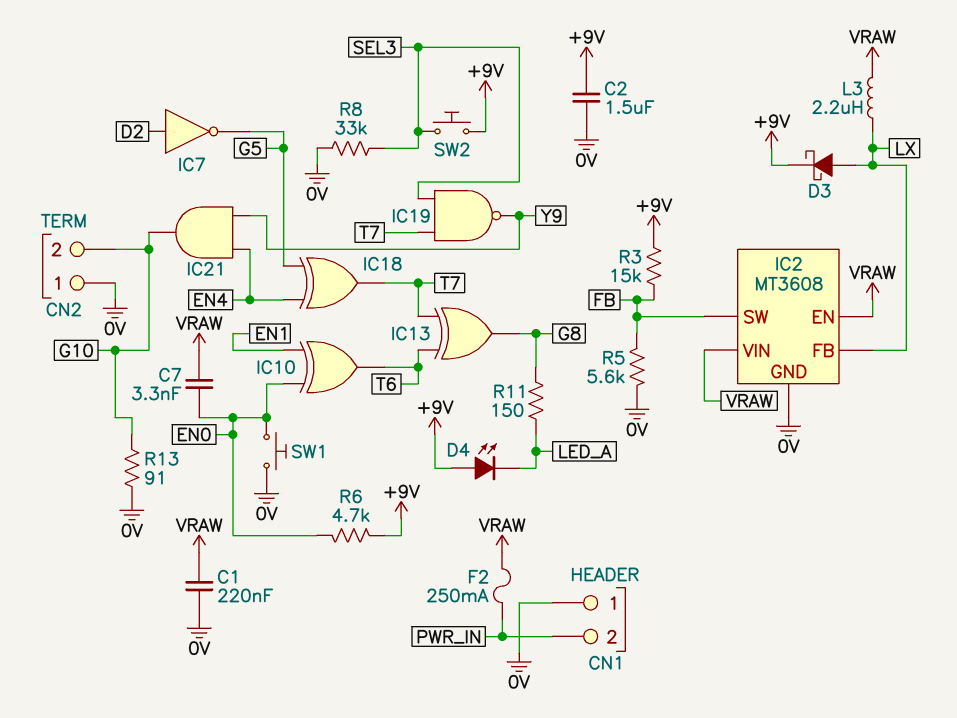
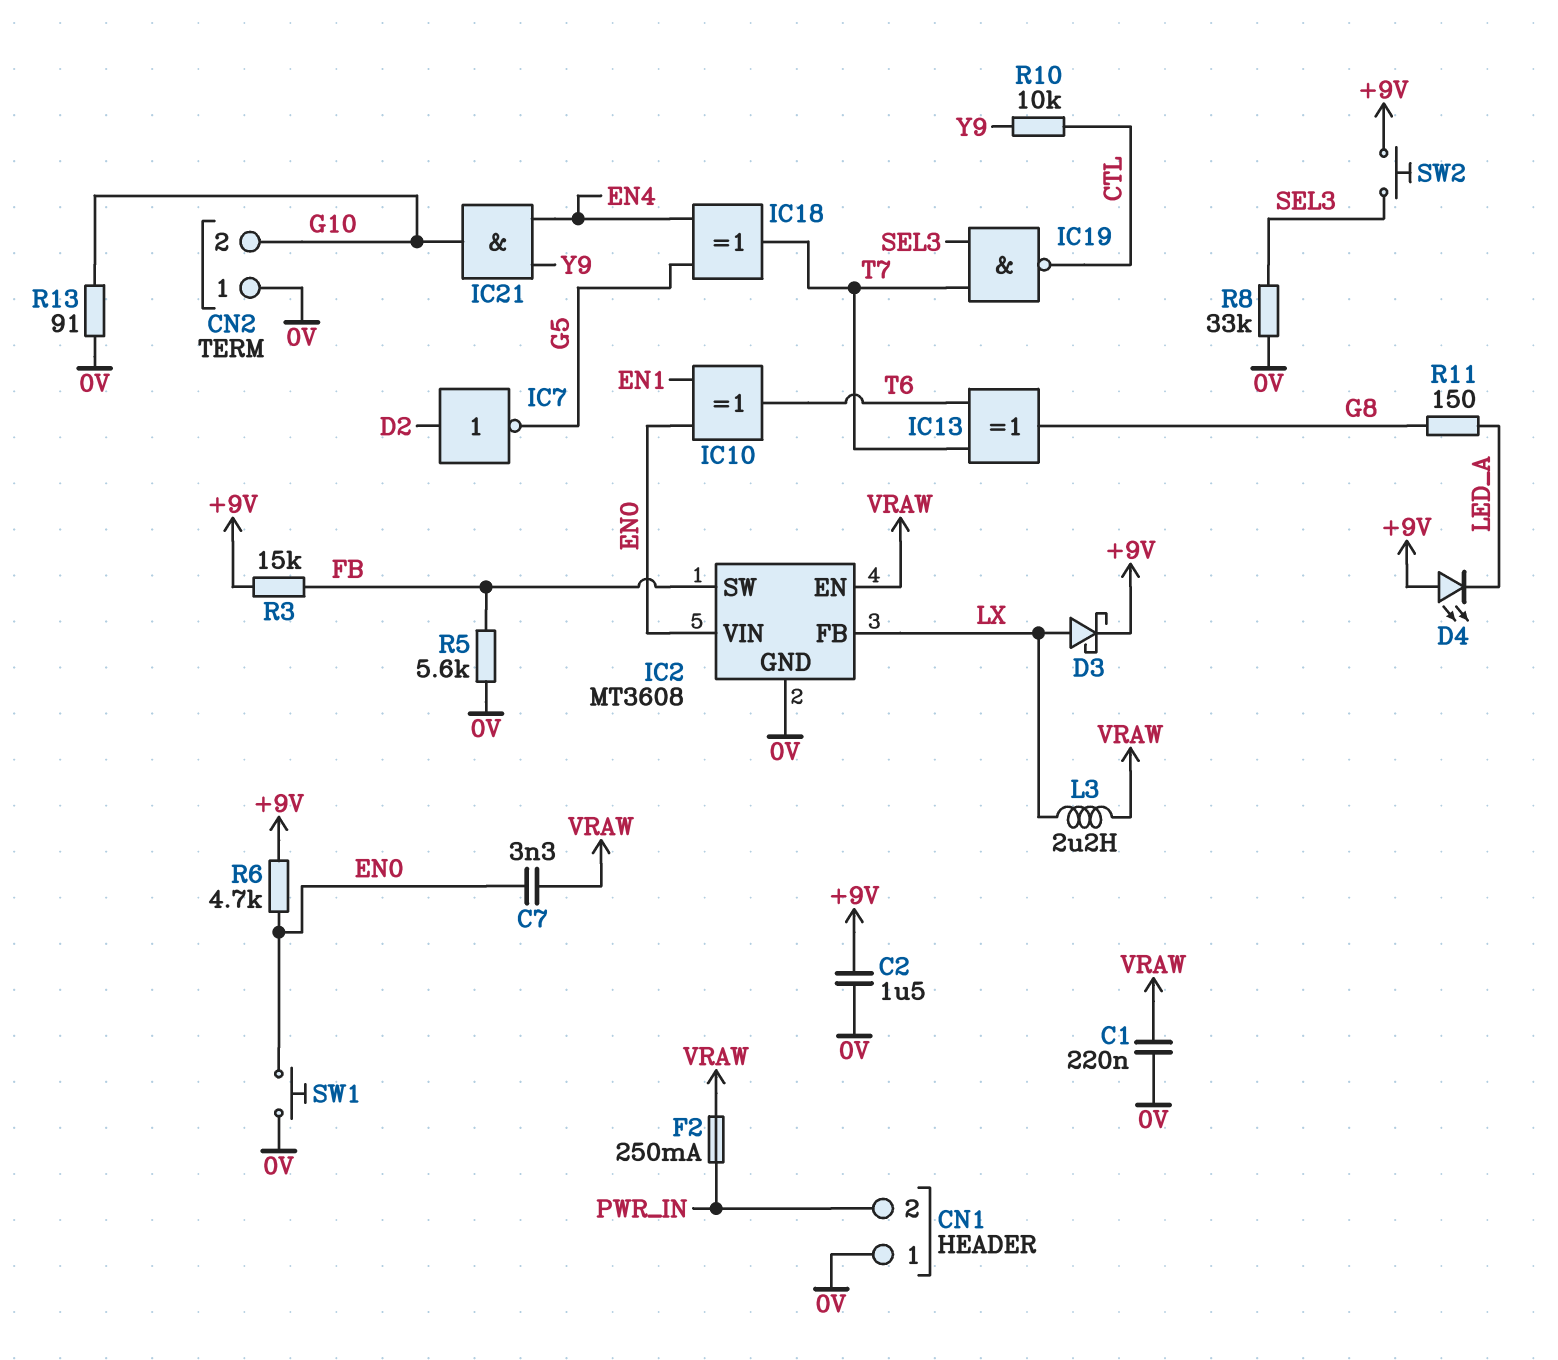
IC2 pin VIN: VRAW -> EN0
IC19: NAND (in SEL3, in T7, out Y9) -> NAND (in SEL3, in T7, out CTL)
R10: none -> 10k (CTL, Y9)

